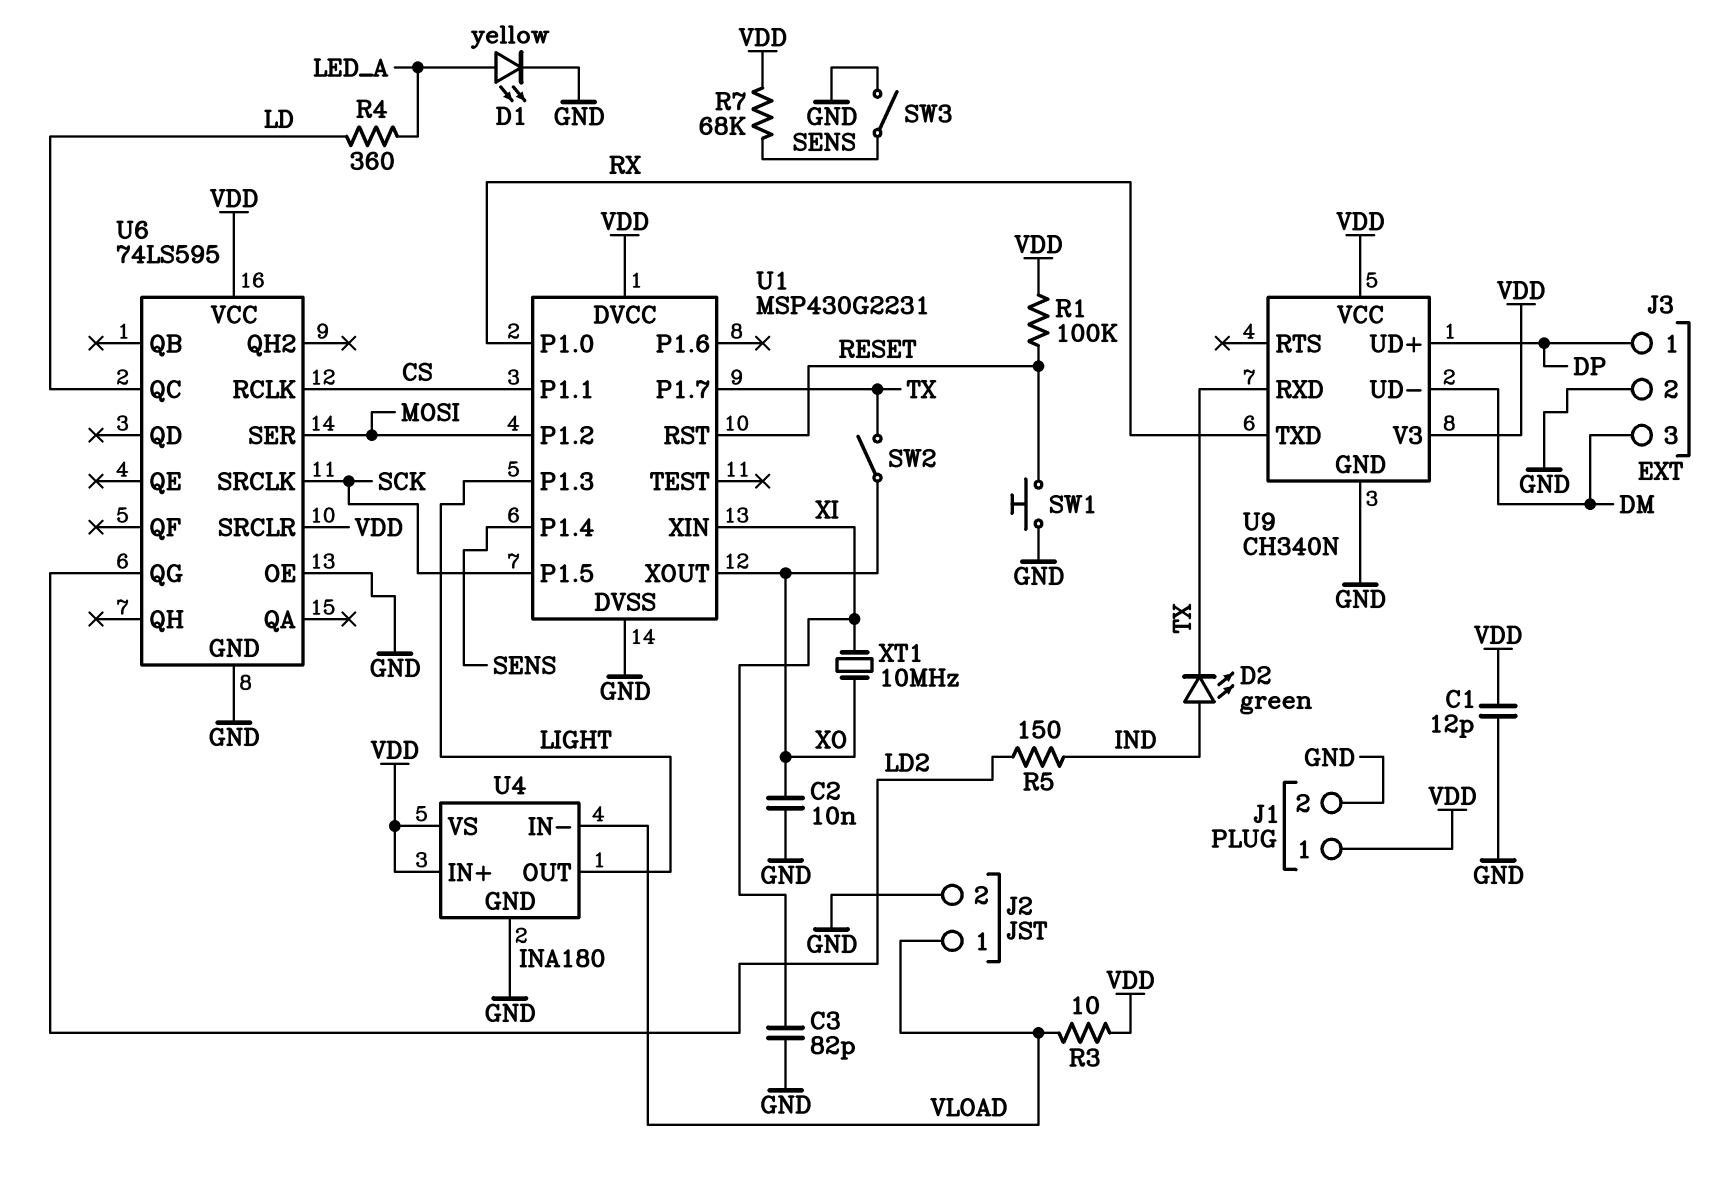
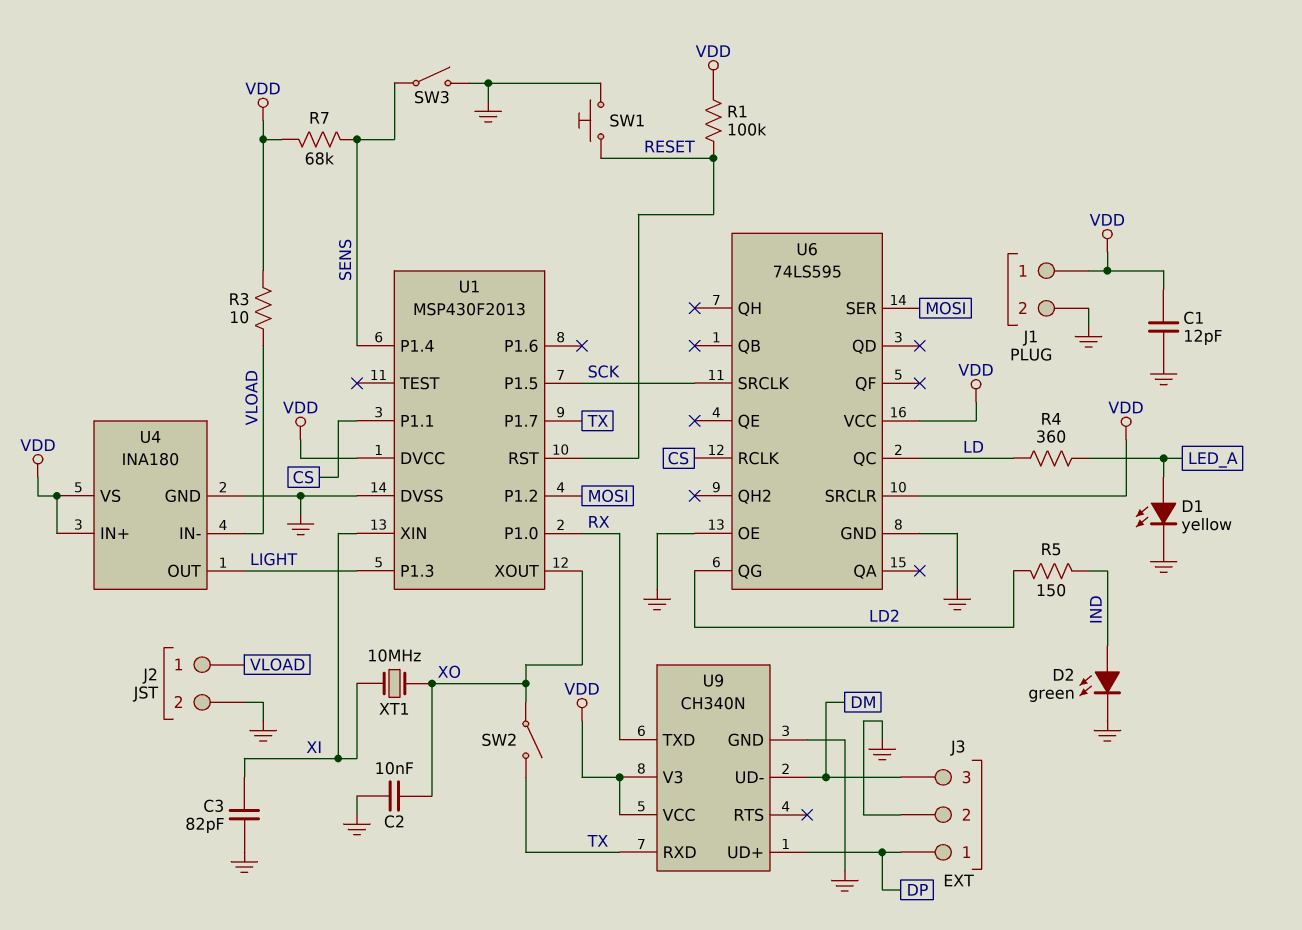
D2: LED green (A IND, K TX) -> LED green (A IND, K GND)
U1: MSP430G2231 -> MSP430F2013

